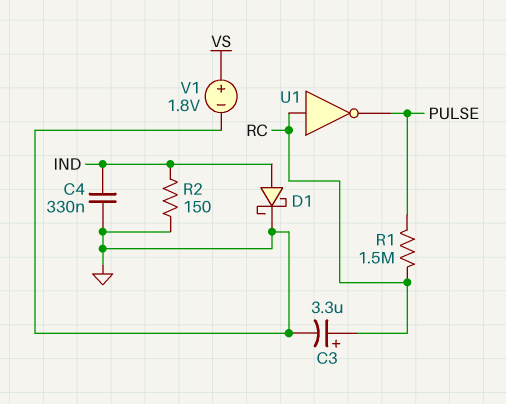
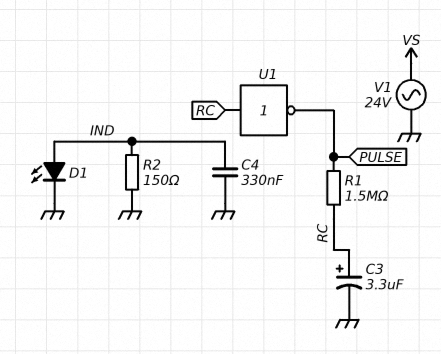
D1: schottky (A IND, K GND) -> LED (A IND, K GND)
V1: 1.8V (plus VS, minus GND) -> AC 24V (GND, VS)

